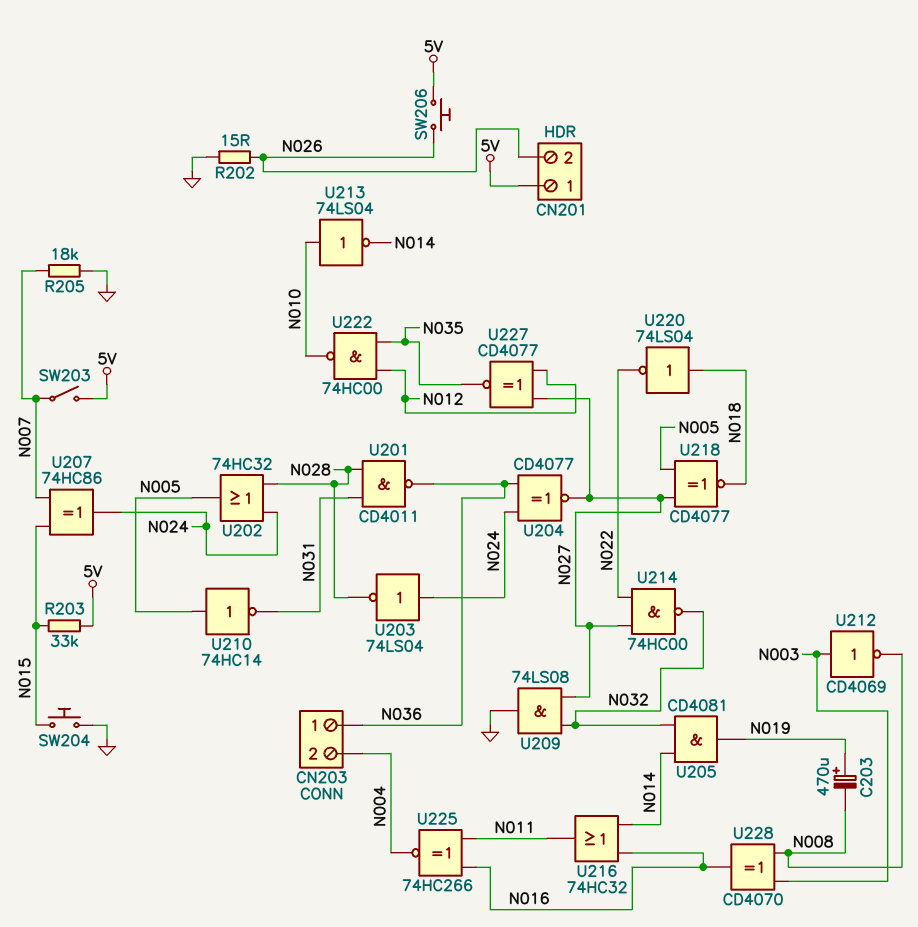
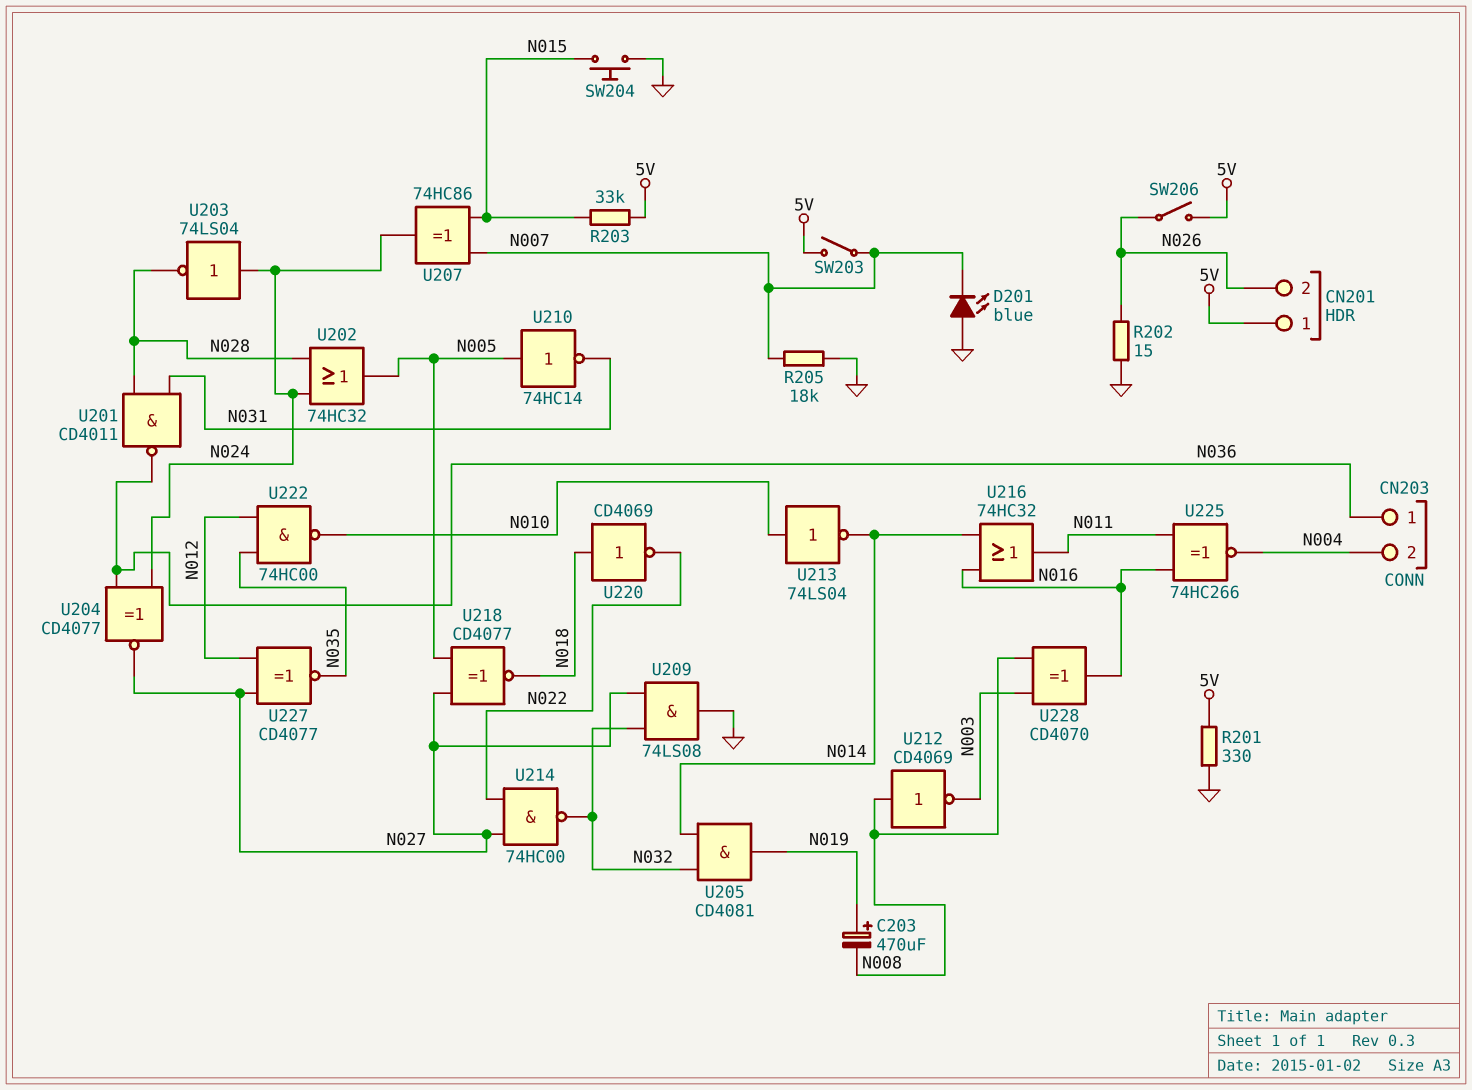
D201: none -> LED blue (A GND, K N007)
R201: none -> 330 (5V, GND)
SW206: button (5V, N026) -> switch (5V, N026)
U212: NOT CD4069 (in N003, out N008) -> NOT CD4069 (in N008, out N003)
U220: NOT 74LS04 (in N018, out N022) -> NOT CD4069 (in N018, out N022)

